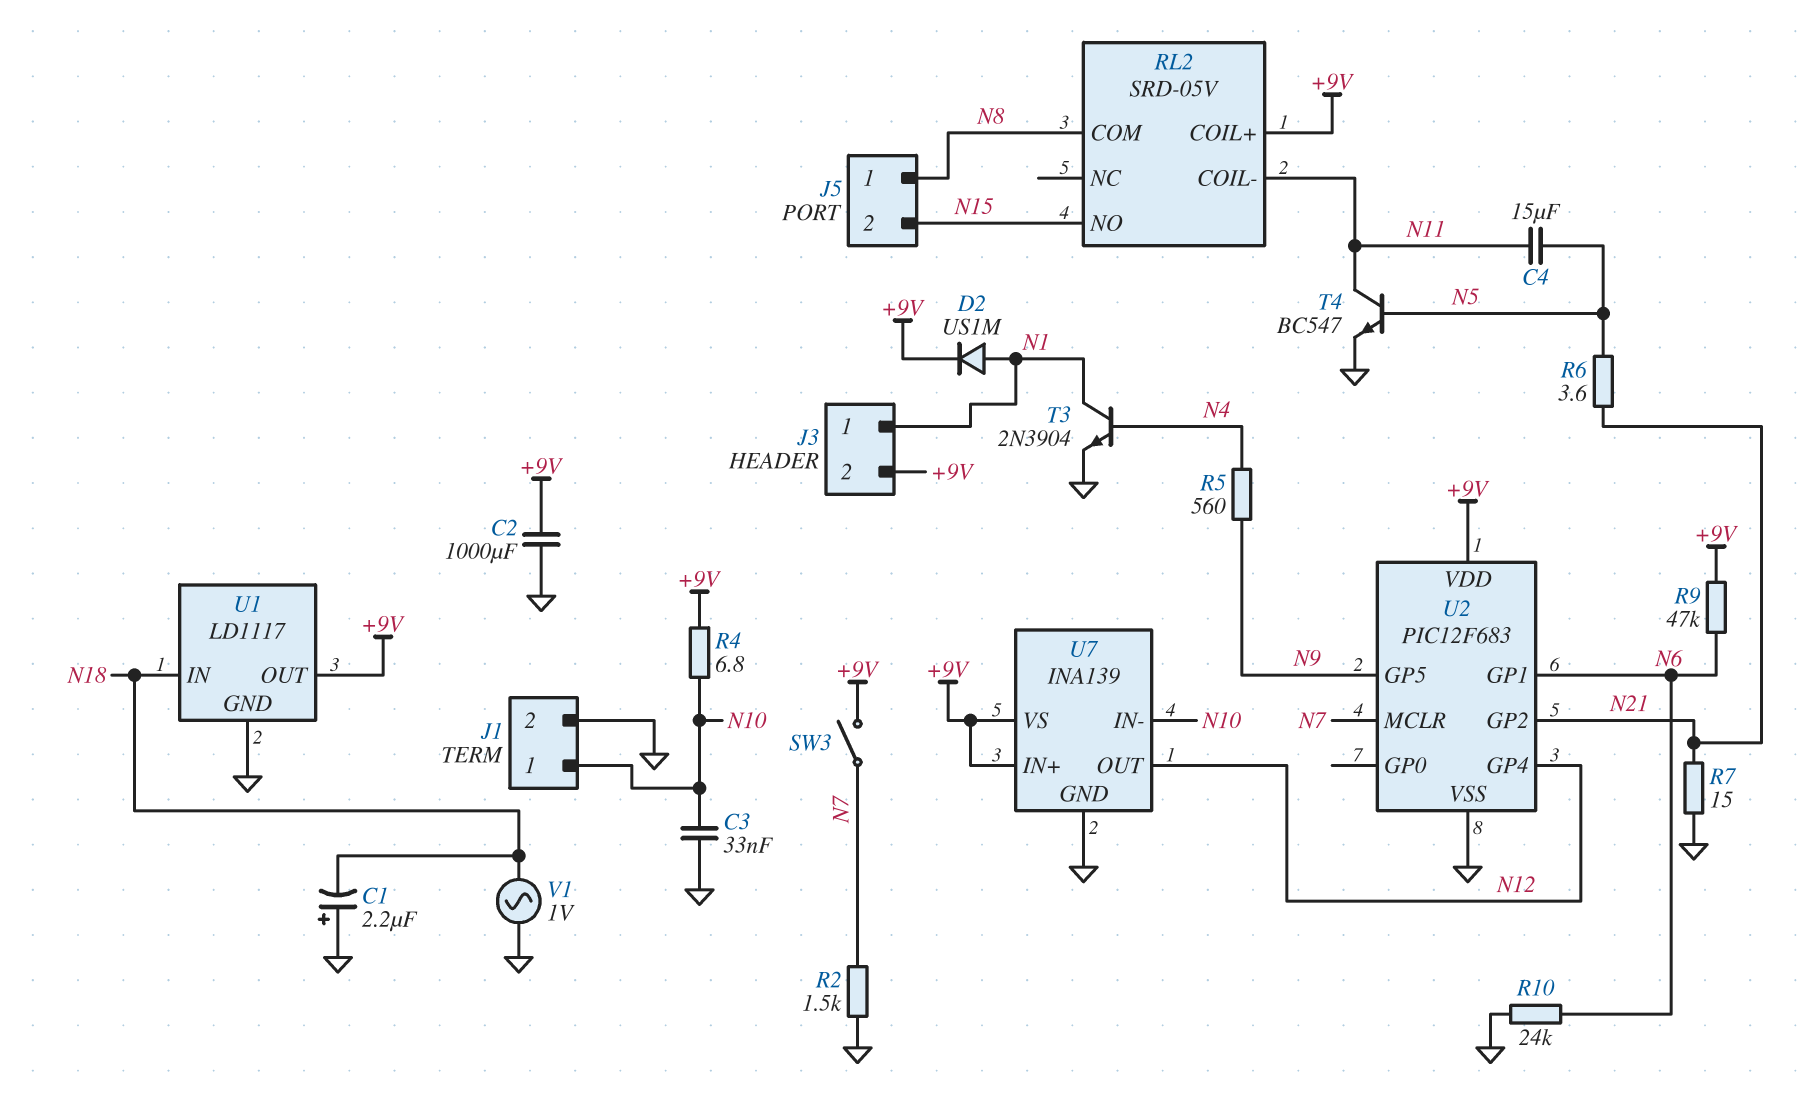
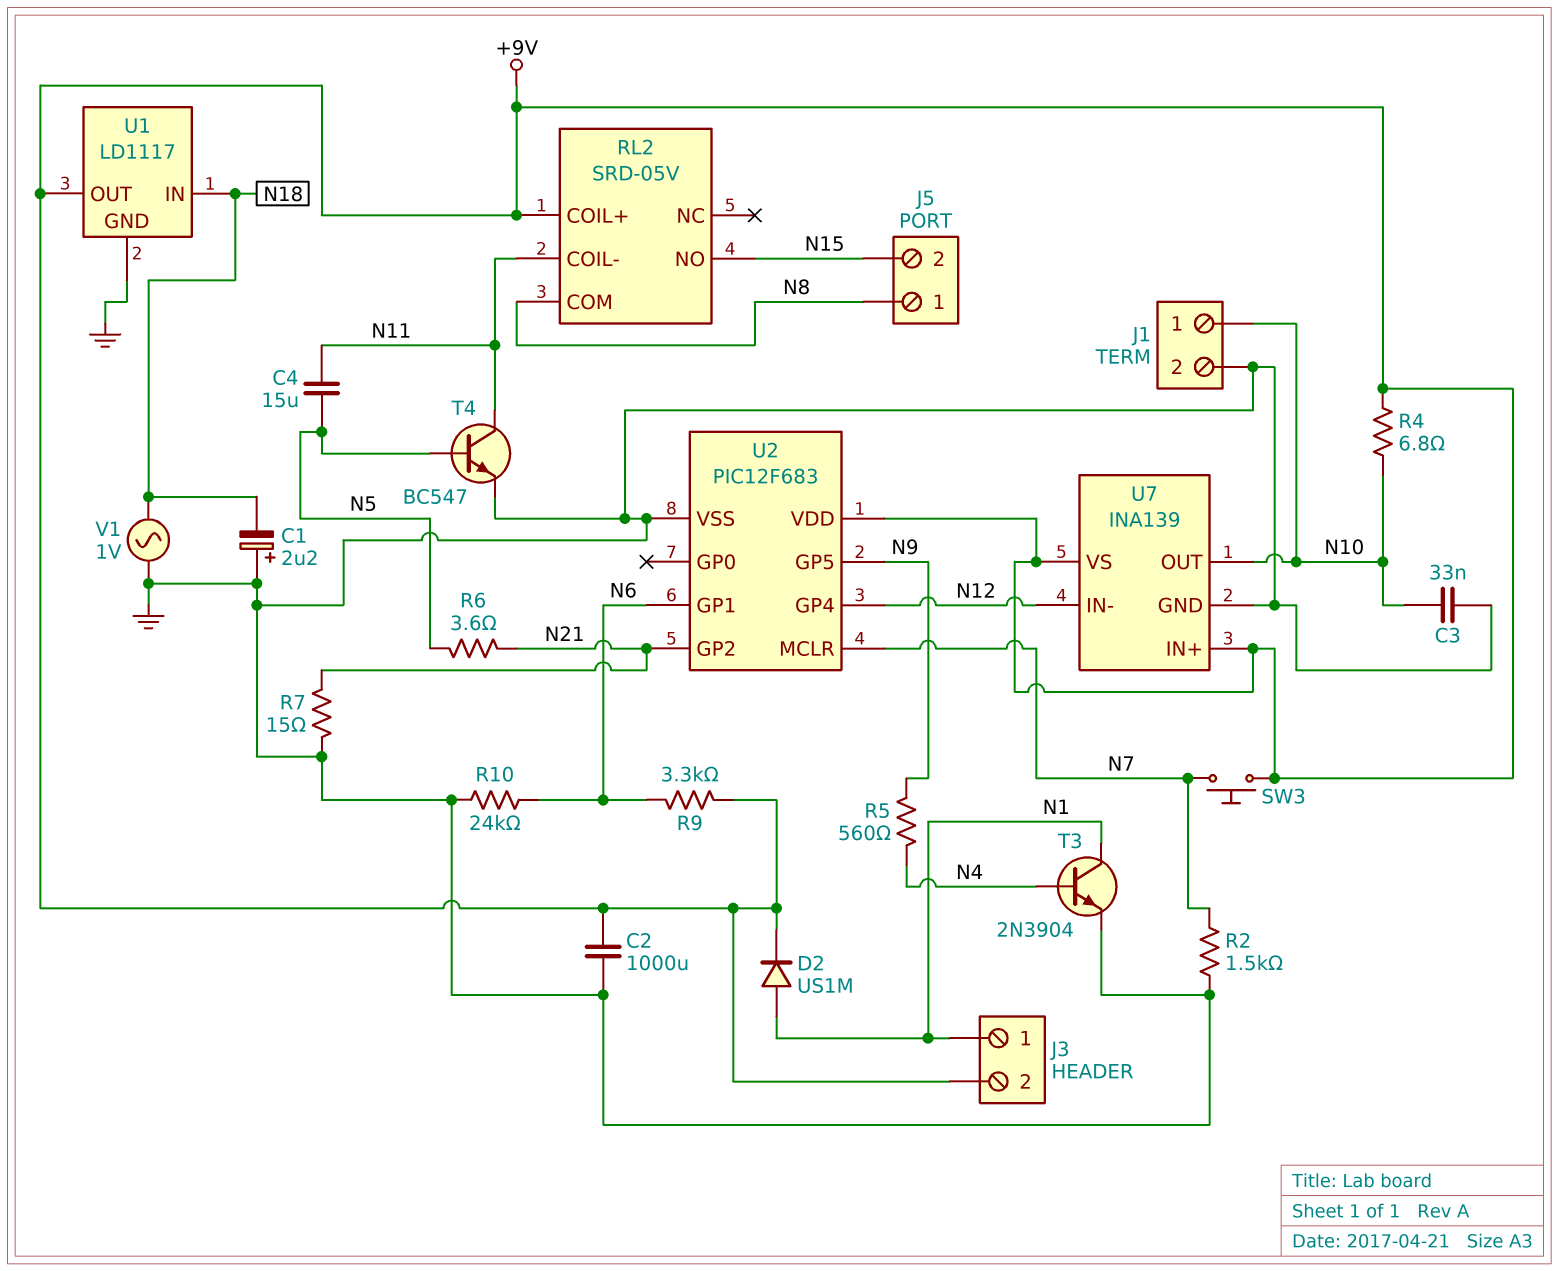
R9: 47k (+9V, N6) -> 3.3k (+9V, N6)
SW3: switch (+9V, N7) -> button (+9V, N7)
U7 pin IN-: N10 -> N12
U7 pin OUT: N12 -> N10

